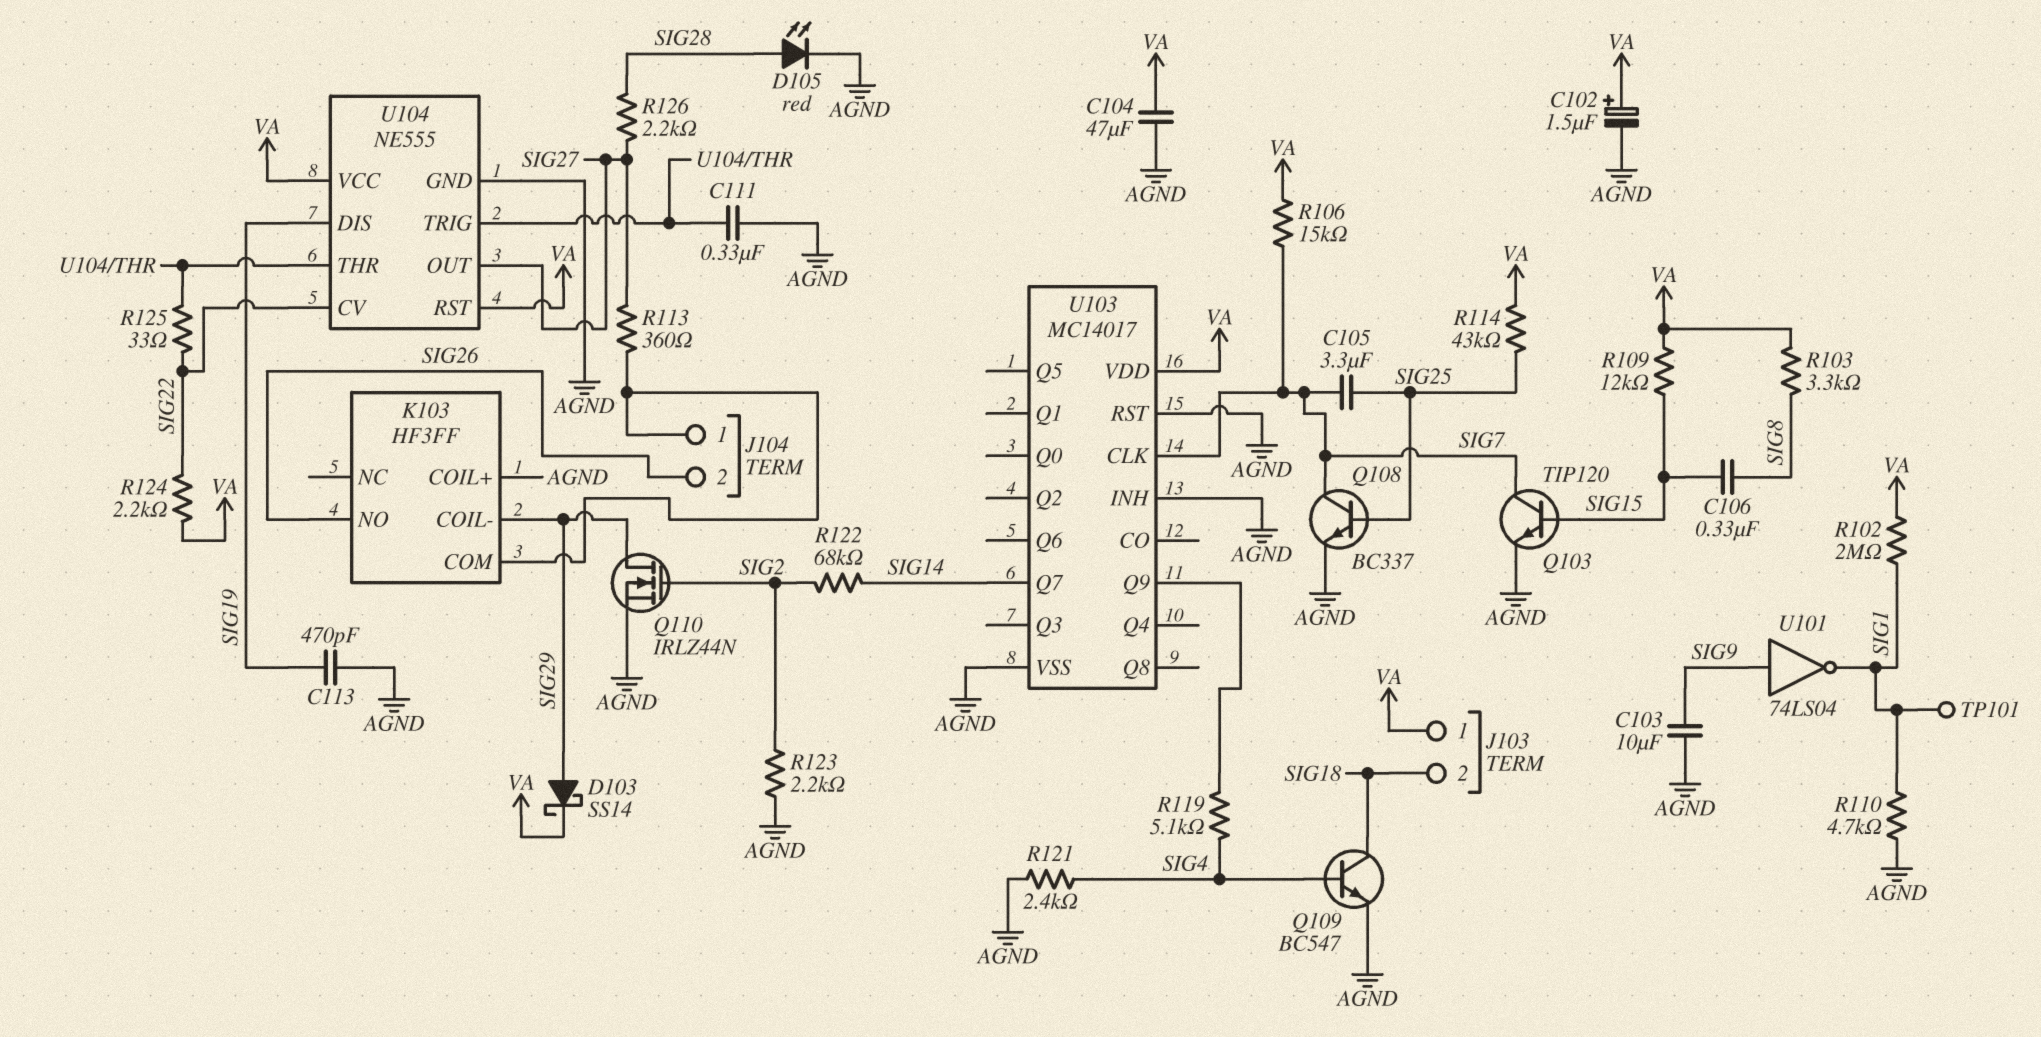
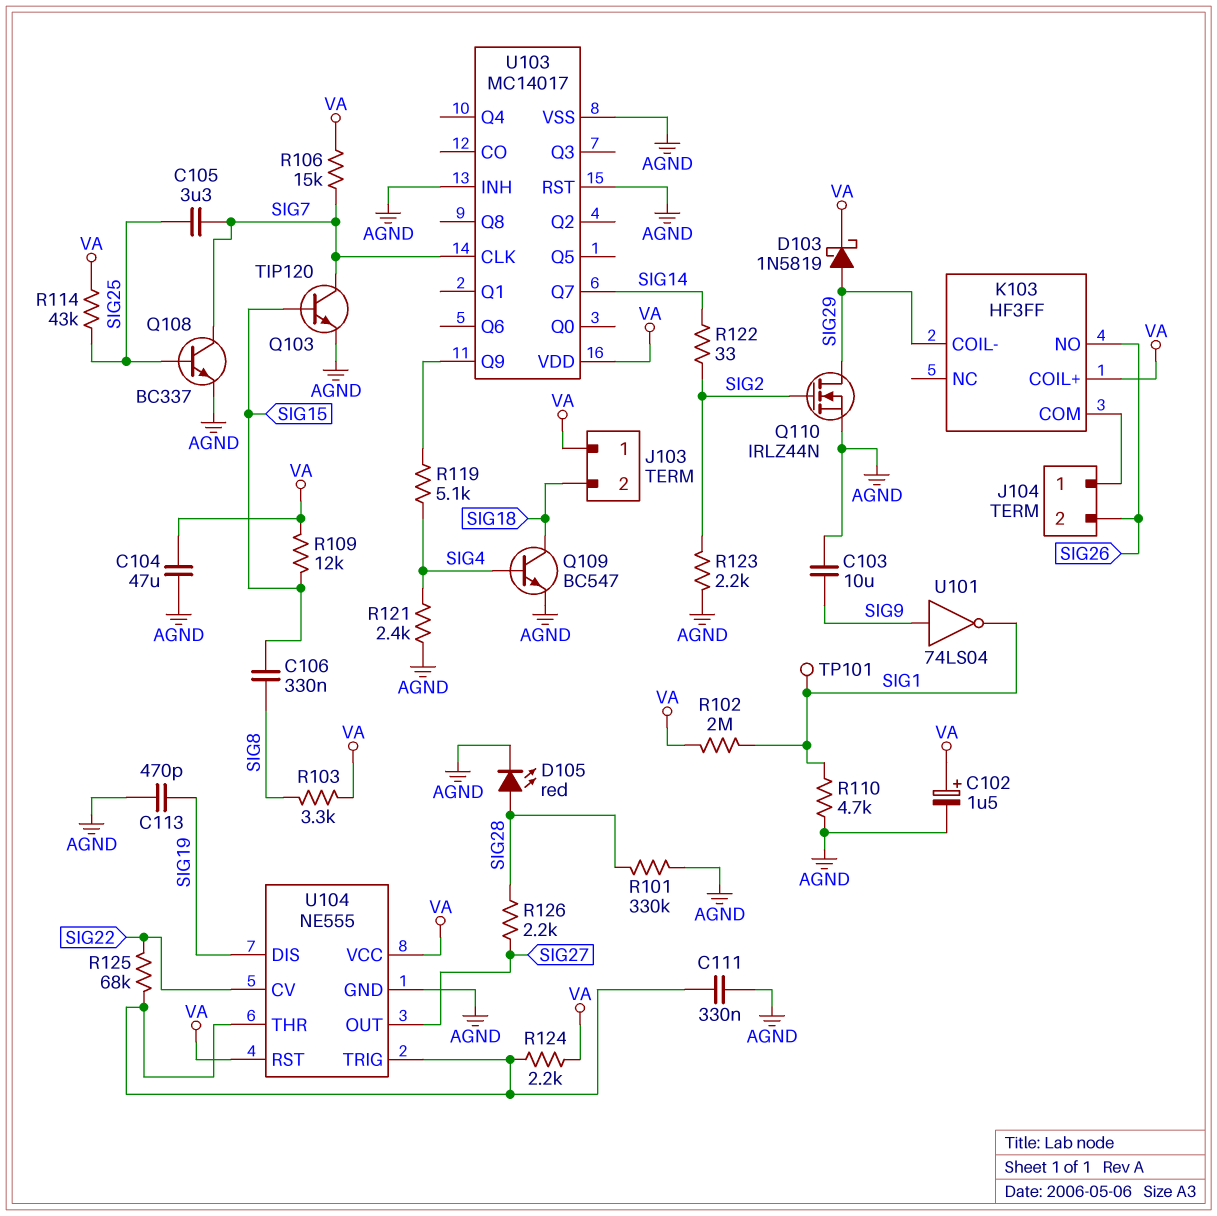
D103: schottky SS14 (A SIG29, K VA) -> schottky 1N5819 (A SIG29, K VA)
K103 pin COIL+: AGND -> VA
R101: none -> 330k (AGND, SIG28)
R113: 360 (J104/1, SIG27) -> none
R122: 68k (SIG2, SIG14) -> 33 (SIG2, SIG14)
R124: 2.2k (SIG22, VA) -> 2.2k (U104/THR, VA)
R125: 33 (SIG22, U104/THR) -> 68k (SIG22, U104/THR)

